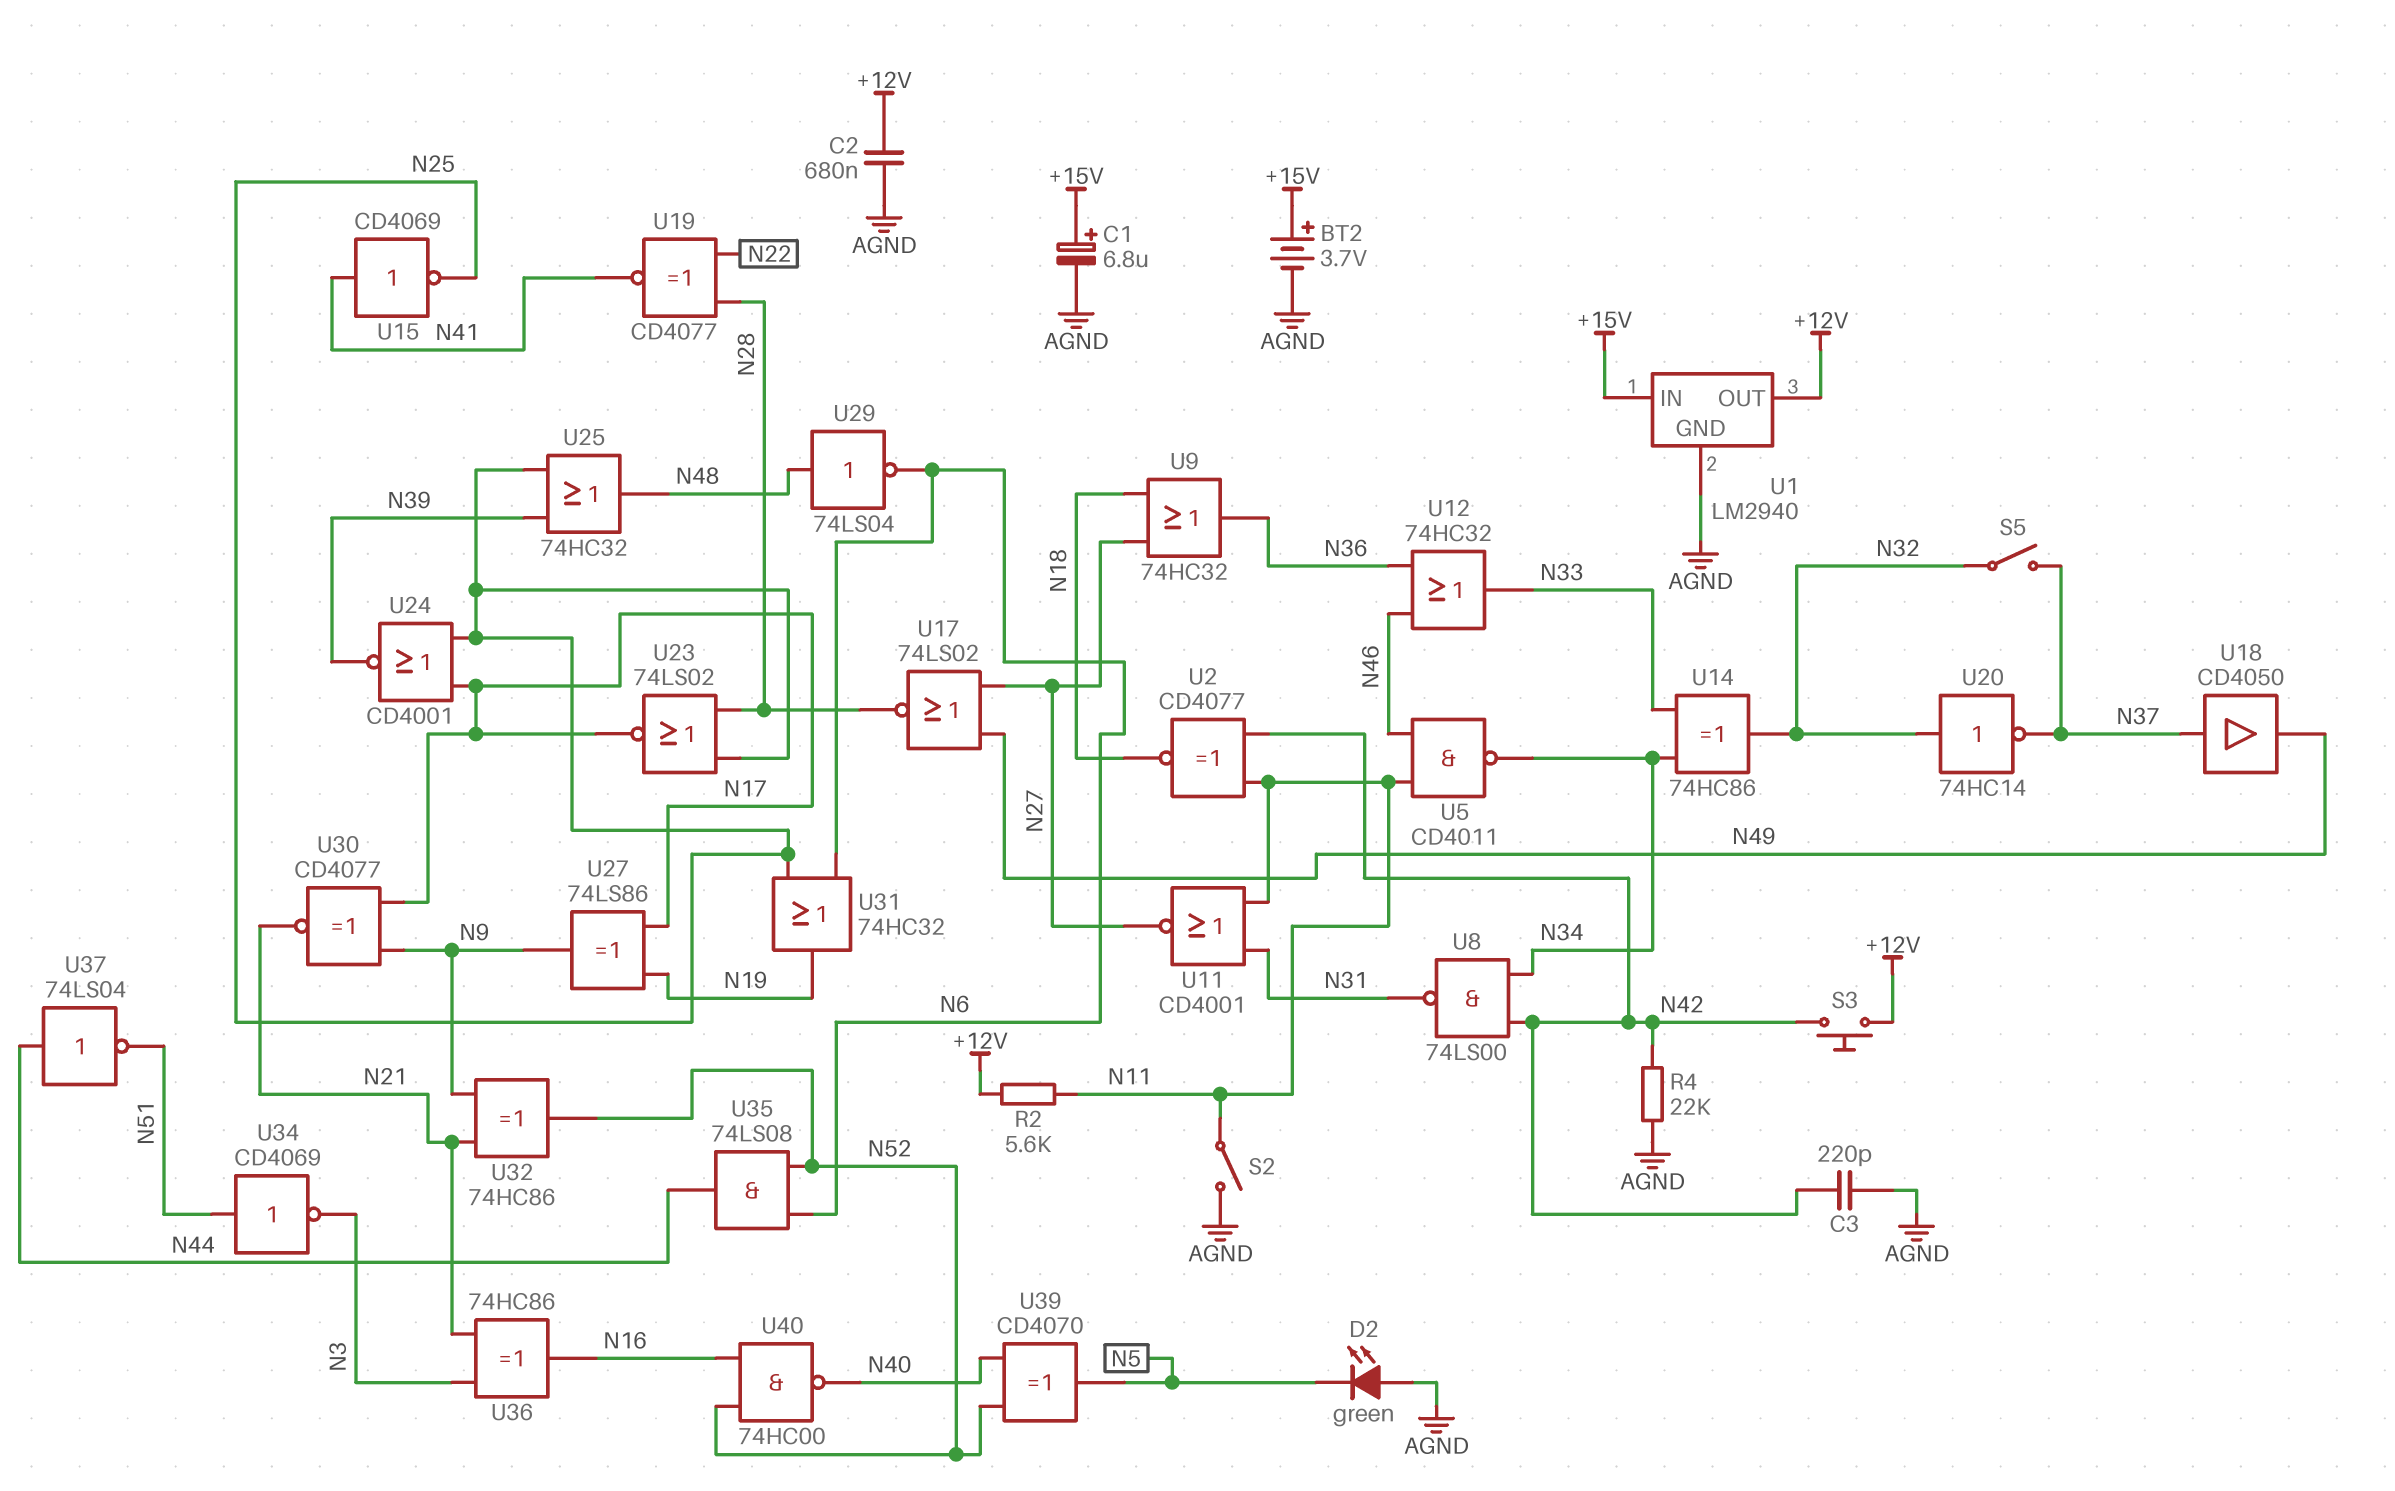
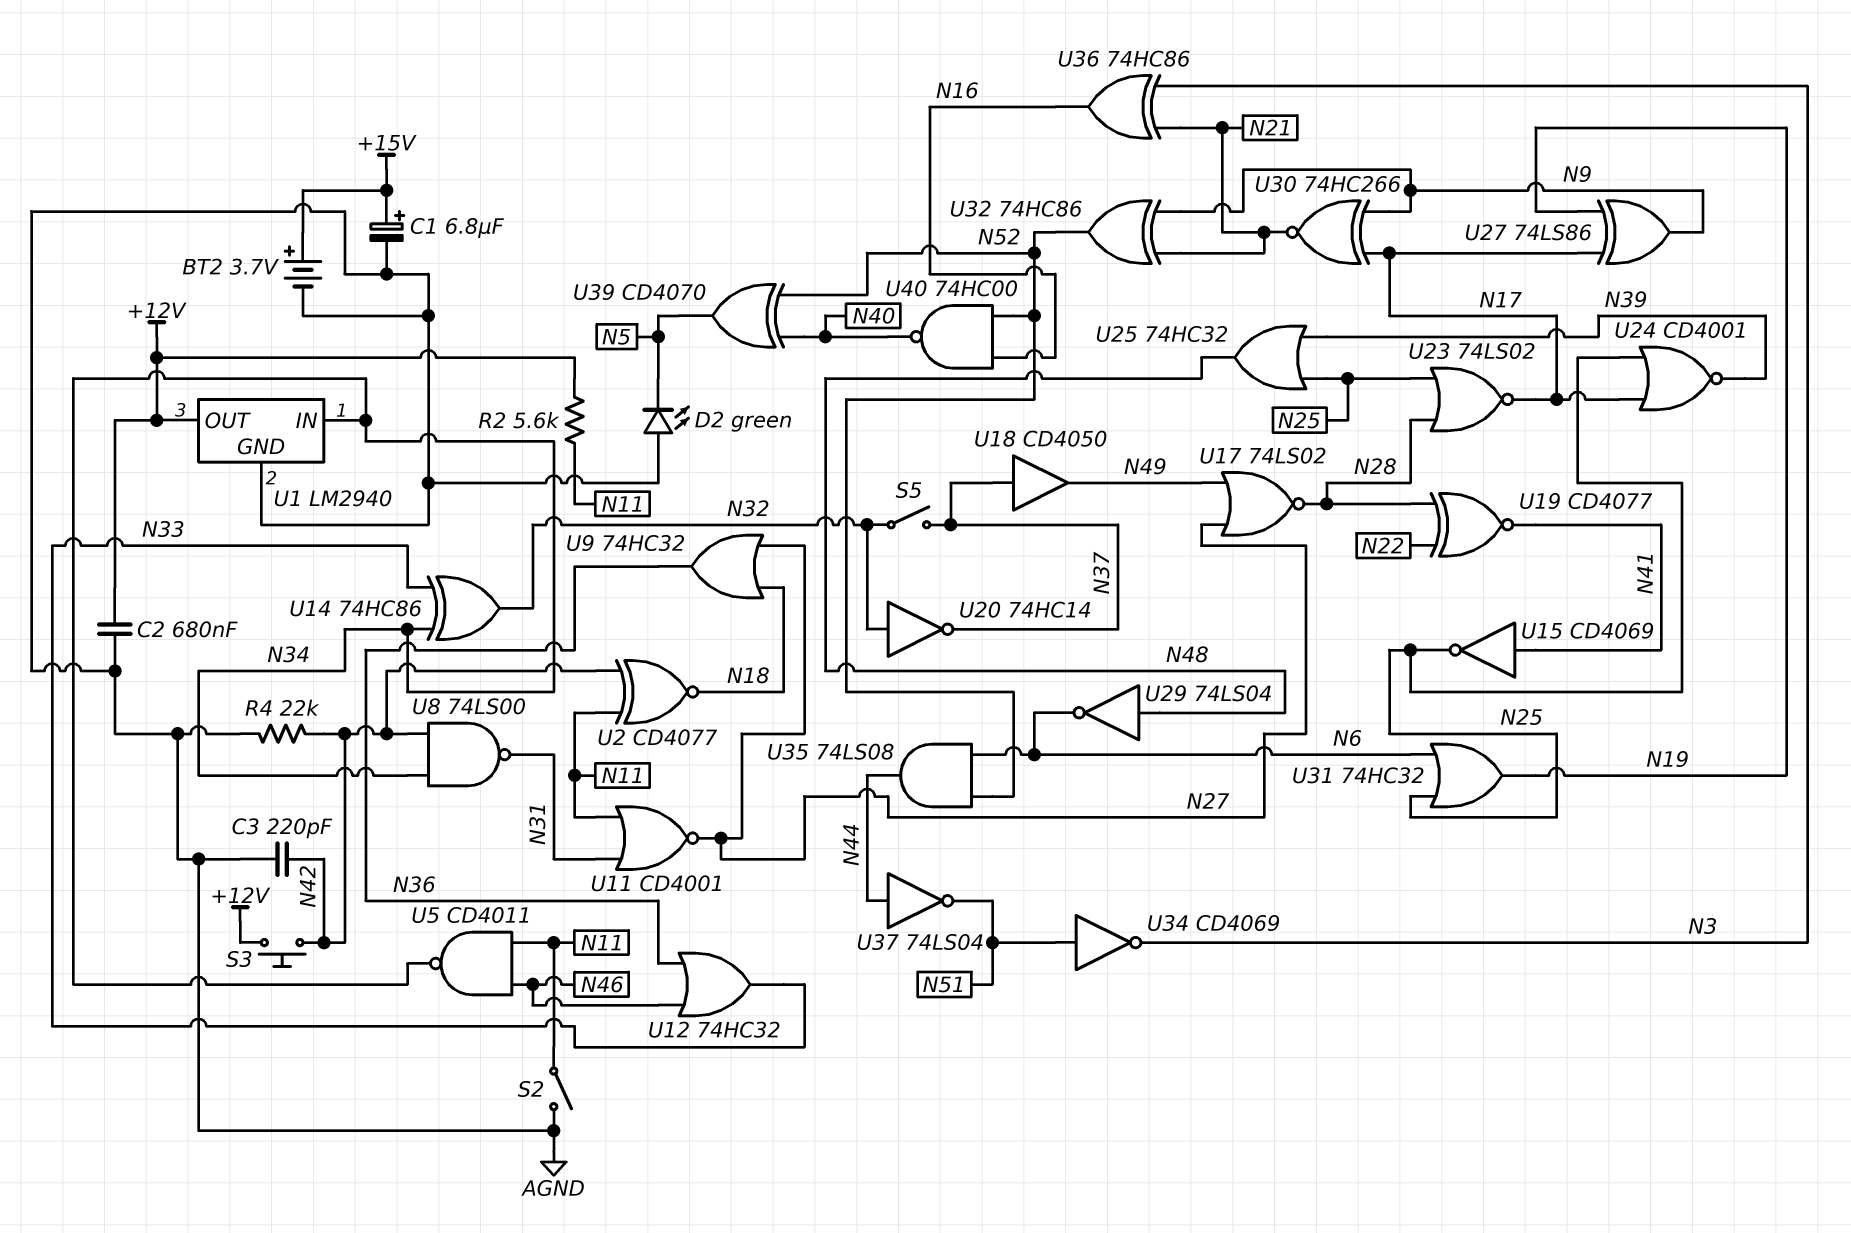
U1 pin IN: +15V -> N34
U30: XNOR CD4077 (in N9, in N17, out N21) -> XNOR 74HC266 (in N9, in N17, out N21)

